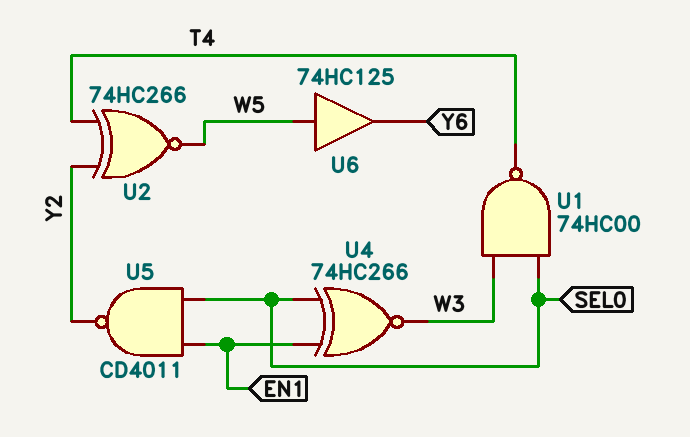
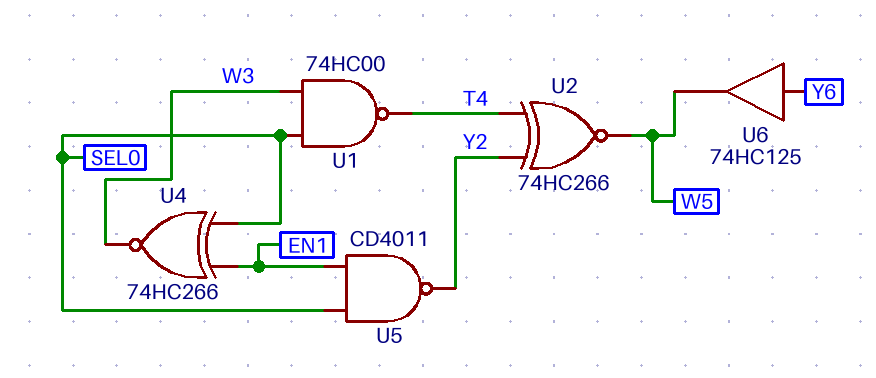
U6: buffer 74HC125 (in W5, out Y6) -> buffer 74HC125 (in Y6, out W5)

